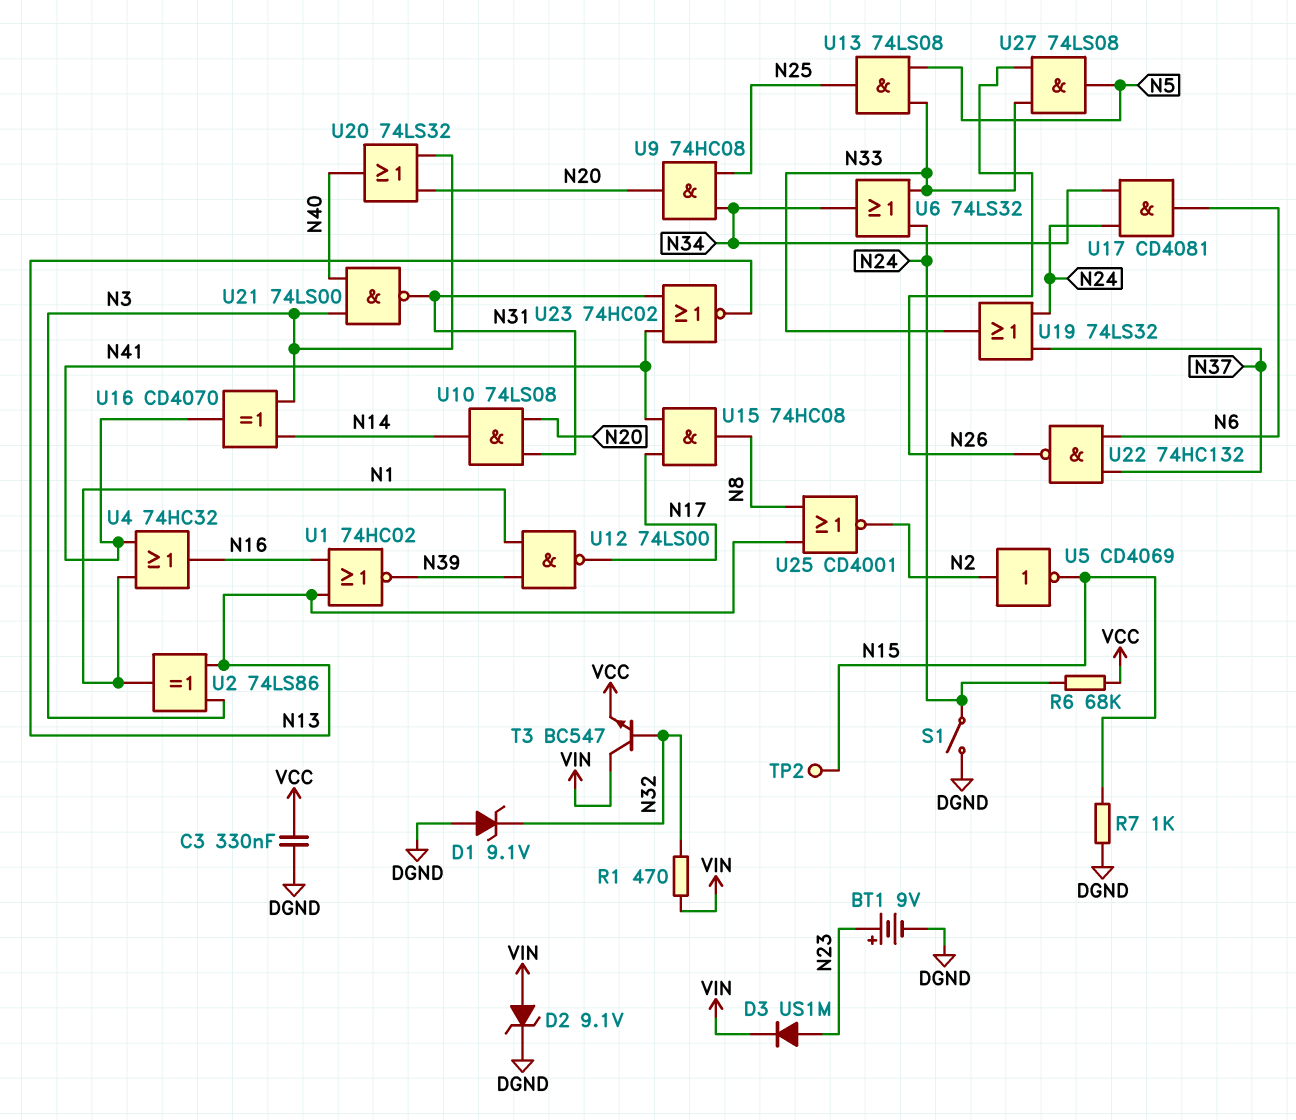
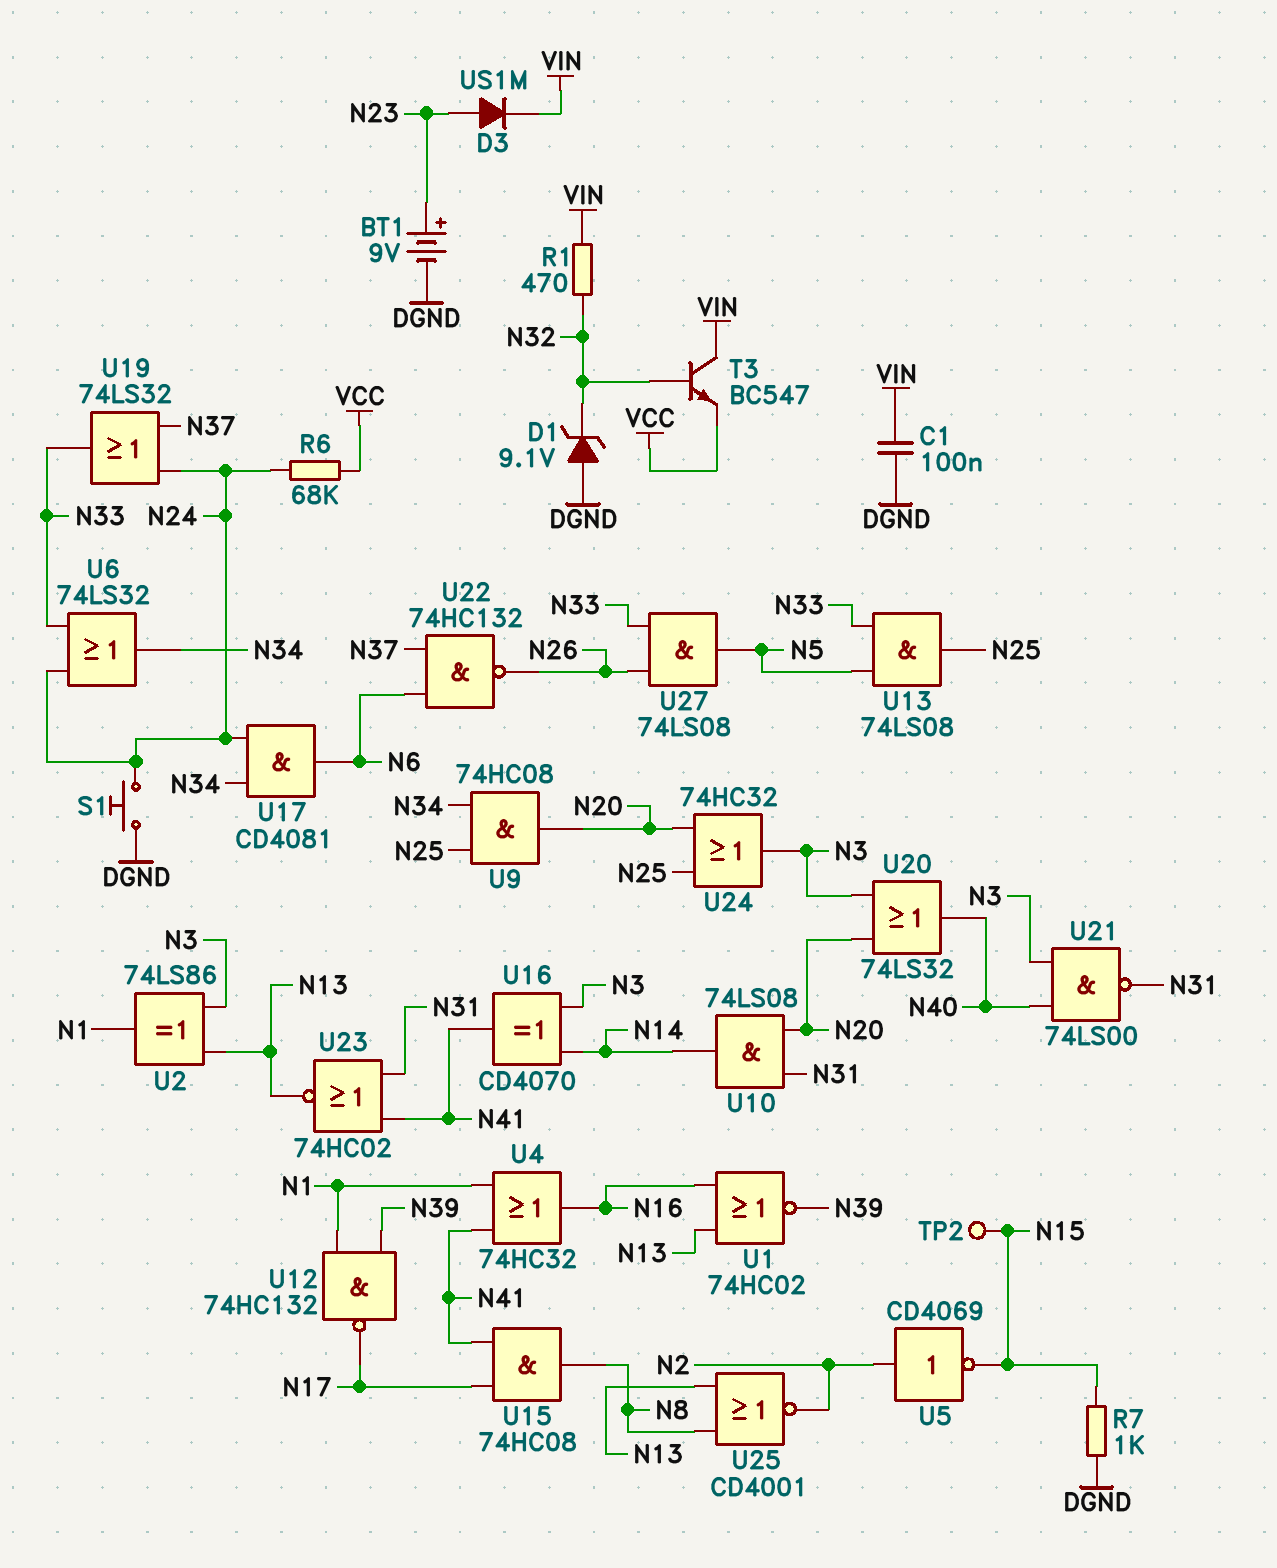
C1: none -> 100nF (DGND, VIN)
C3: 330nF (DGND, VCC) -> none
D2: zener 9.1V (A VIN, K DGND) -> none
S1: switch (DGND, N24) -> button (DGND, N24)
U12: NAND 74LS00 (in N1, in N39, out N17) -> NAND 74HC132 (in N1, in N39, out N17)
U24: none -> OR 74HC32 (in N20, in N25, out N3)

